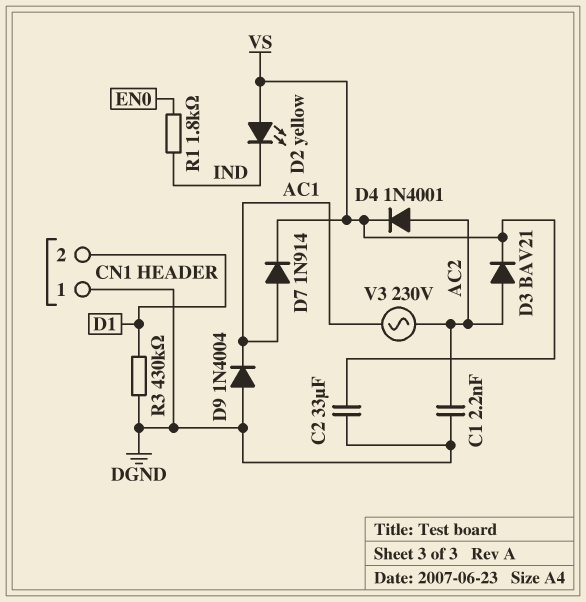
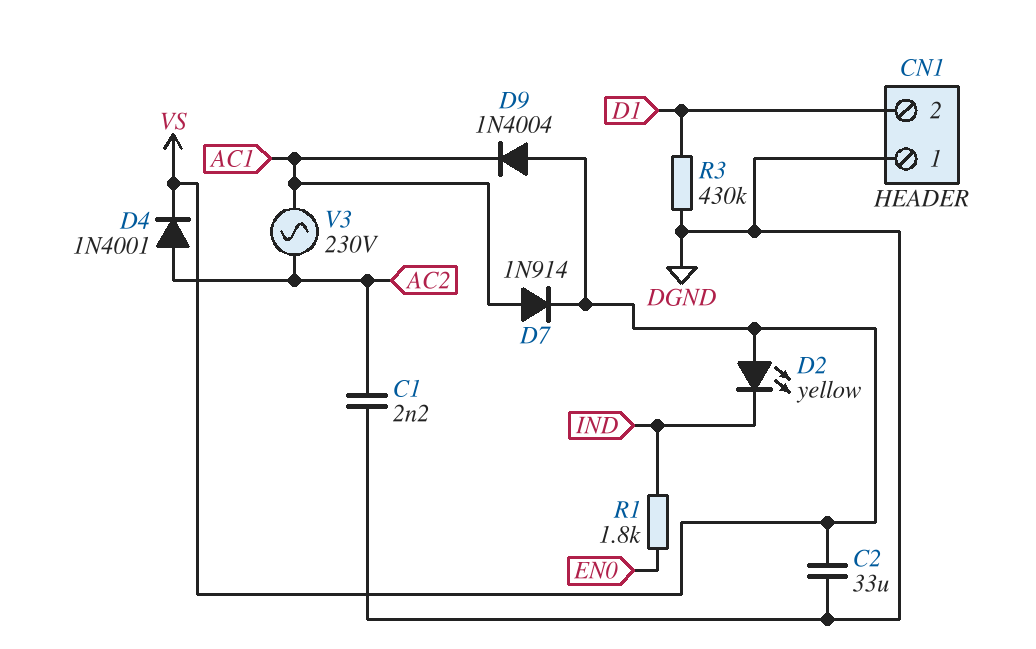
D3: diode BAV21 (A AC2, K VS) -> none
D9: diode 1N4004 (A DGND, K AC1) -> diode 1N4004 (A VS, K AC1)

